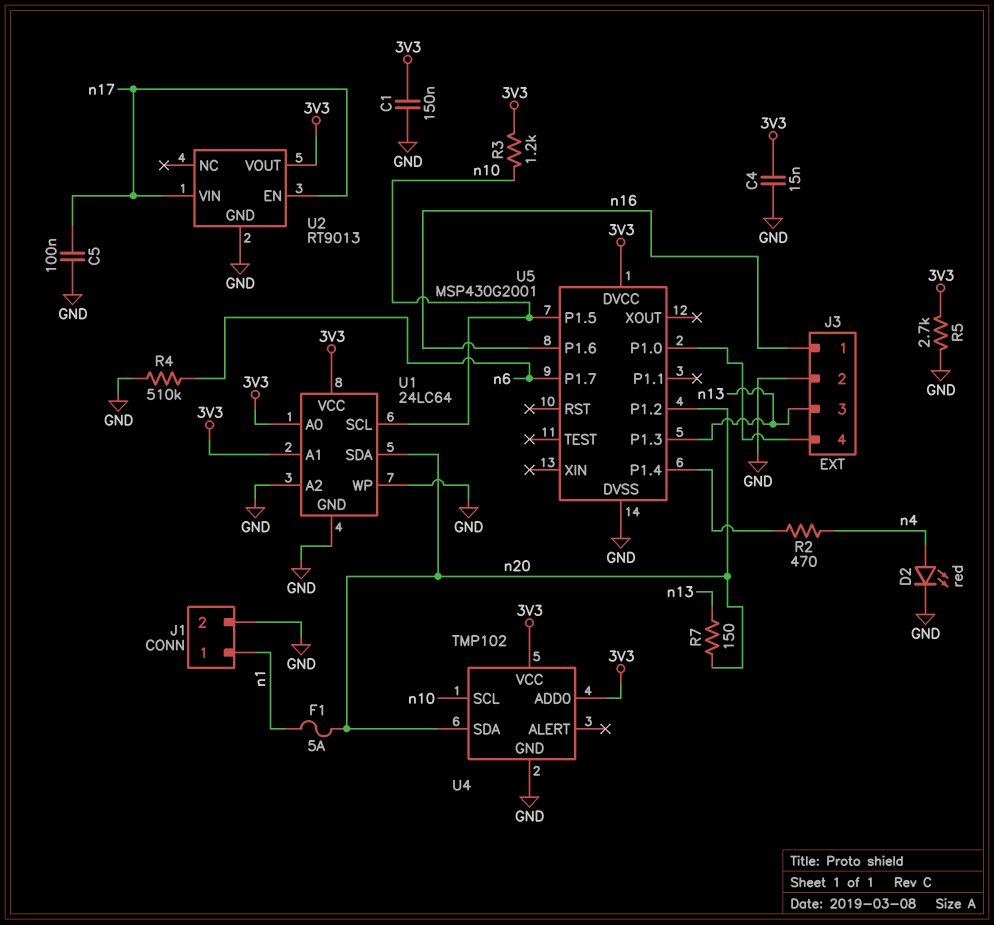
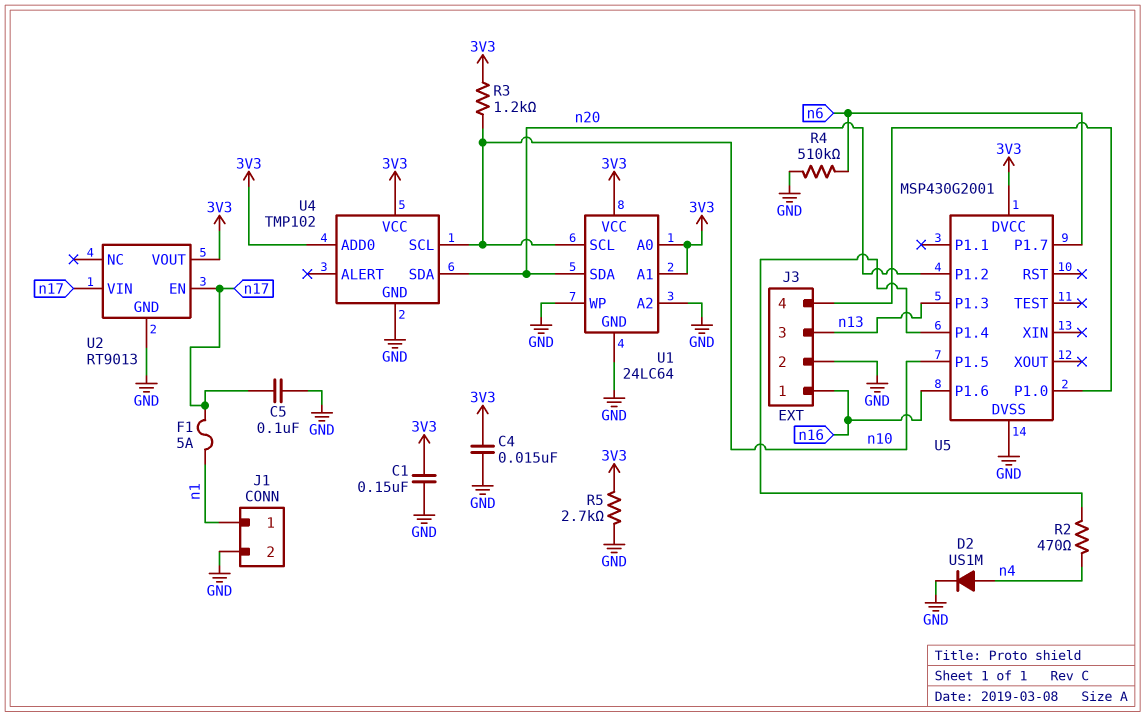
D2: LED red (A n4, K GND) -> diode US1M (A n4, K GND)
F1: 5A (n1, n20) -> 5A (n1, n17)
R7: 150 (n13, n20) -> none

